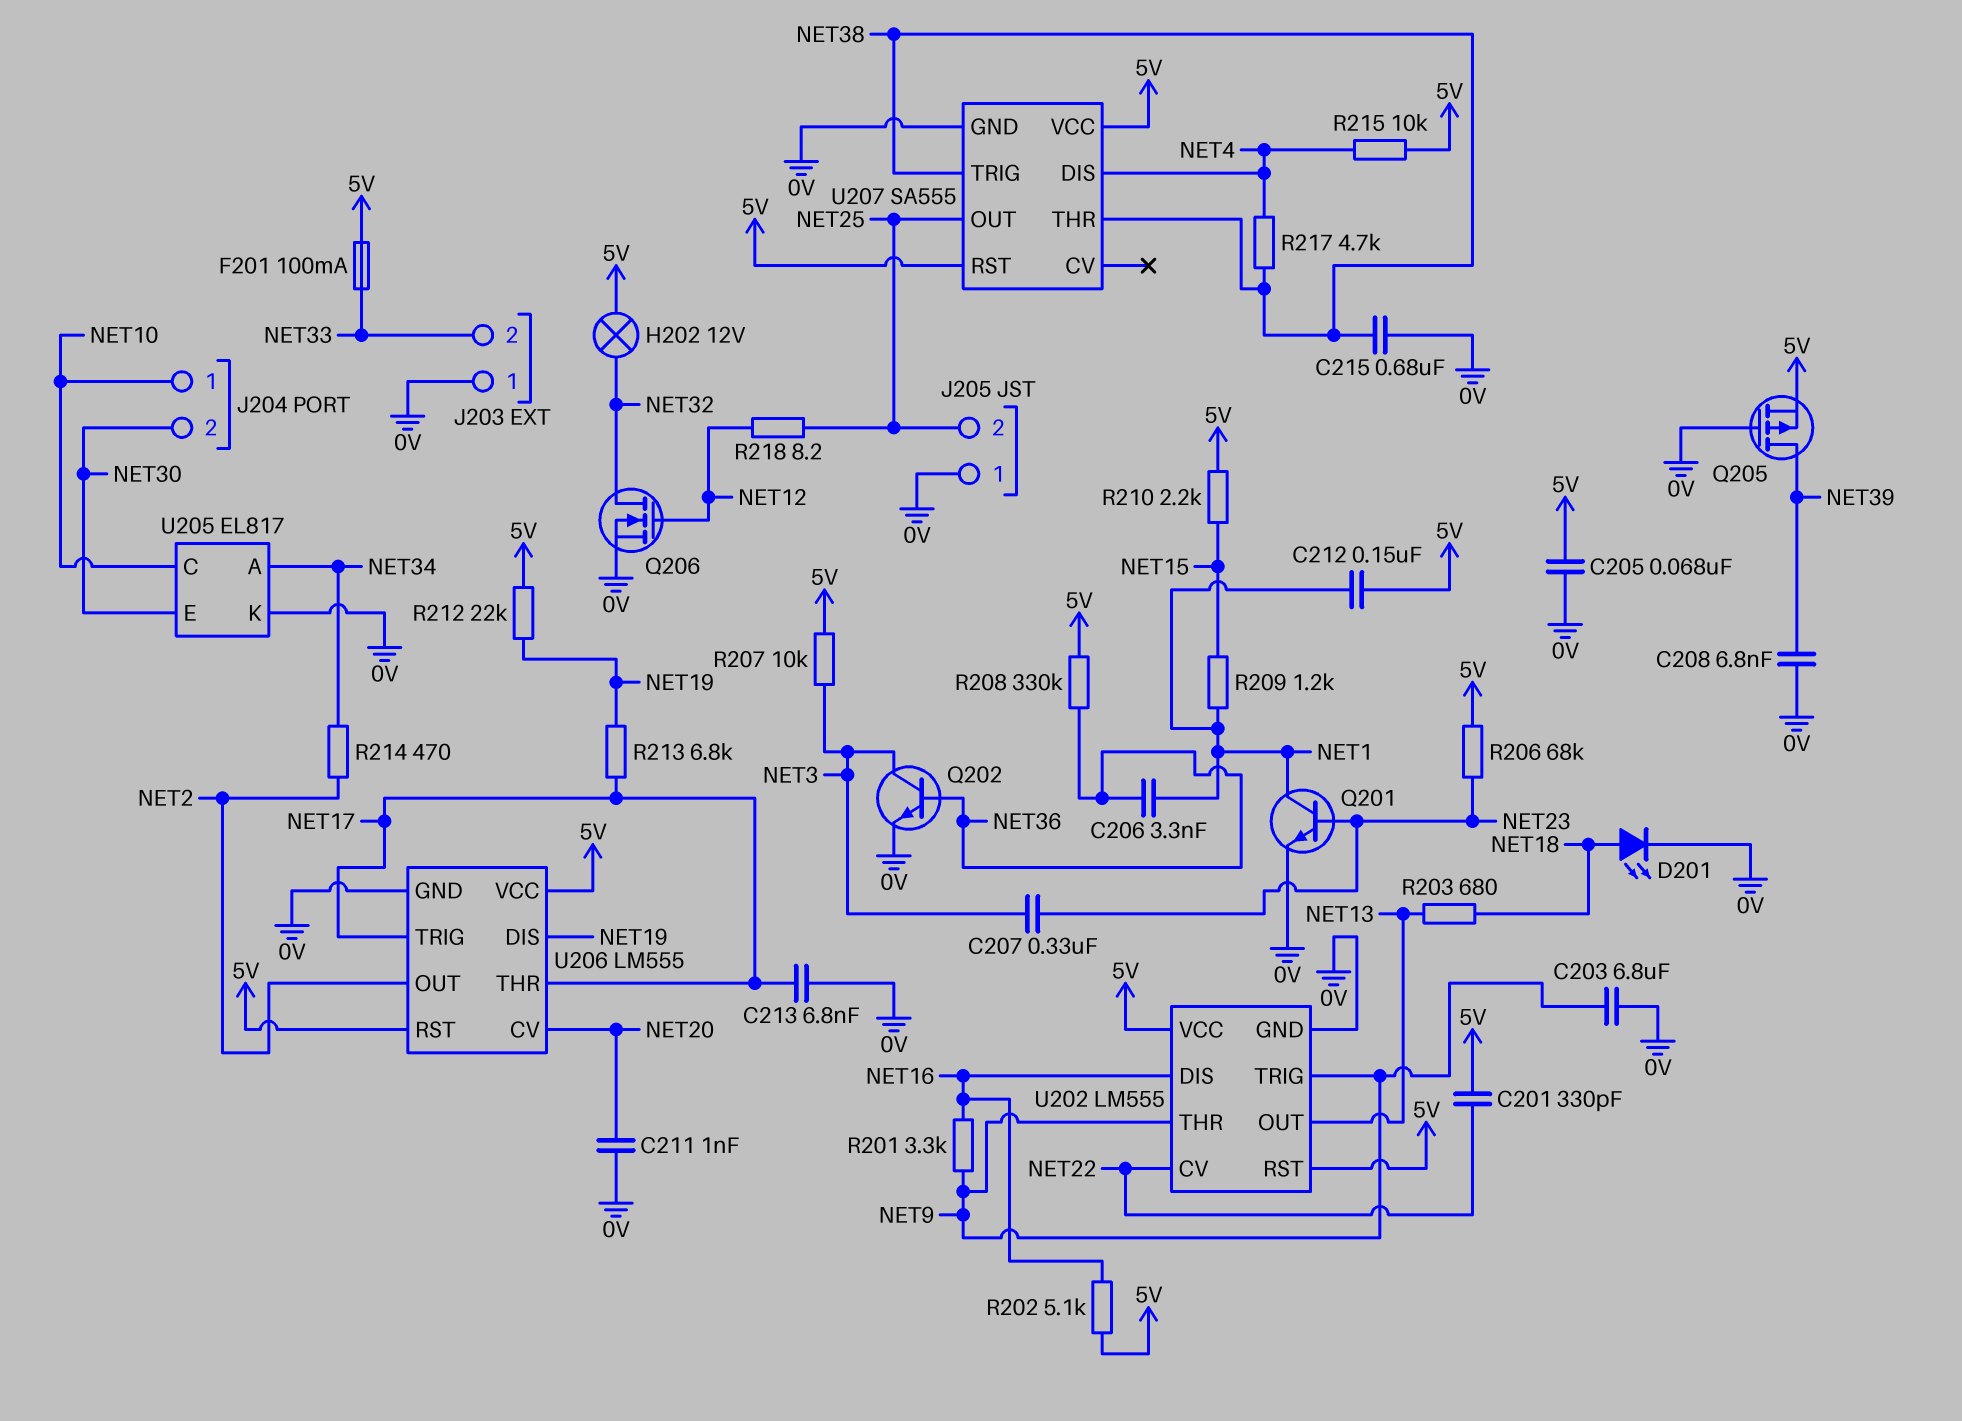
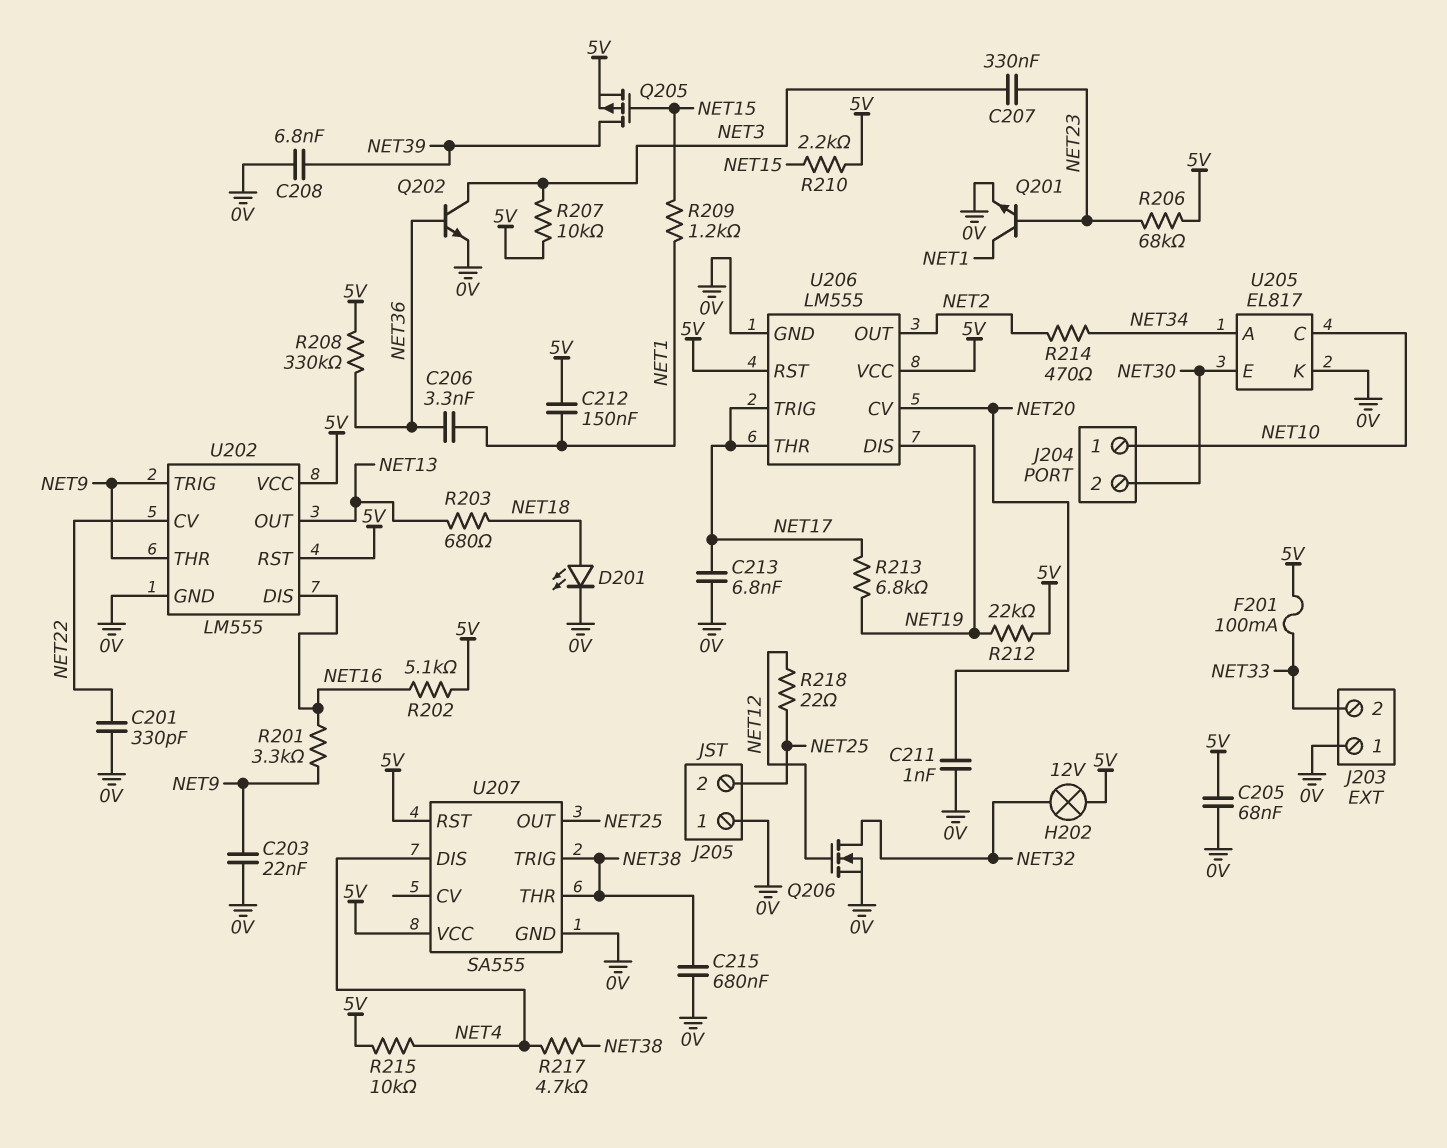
C201: 330pF (5V, NET22) -> 330pF (0V, NET22)
C203: 6.8uF (0V, NET9) -> 22nF (0V, NET9)
Q205: PMOS (G 0V, D NET39, S 5V) -> PMOS (G NET15, D NET39, S 5V)
R218: 8.2 (NET12, NET25) -> 22 (NET12, NET25)

